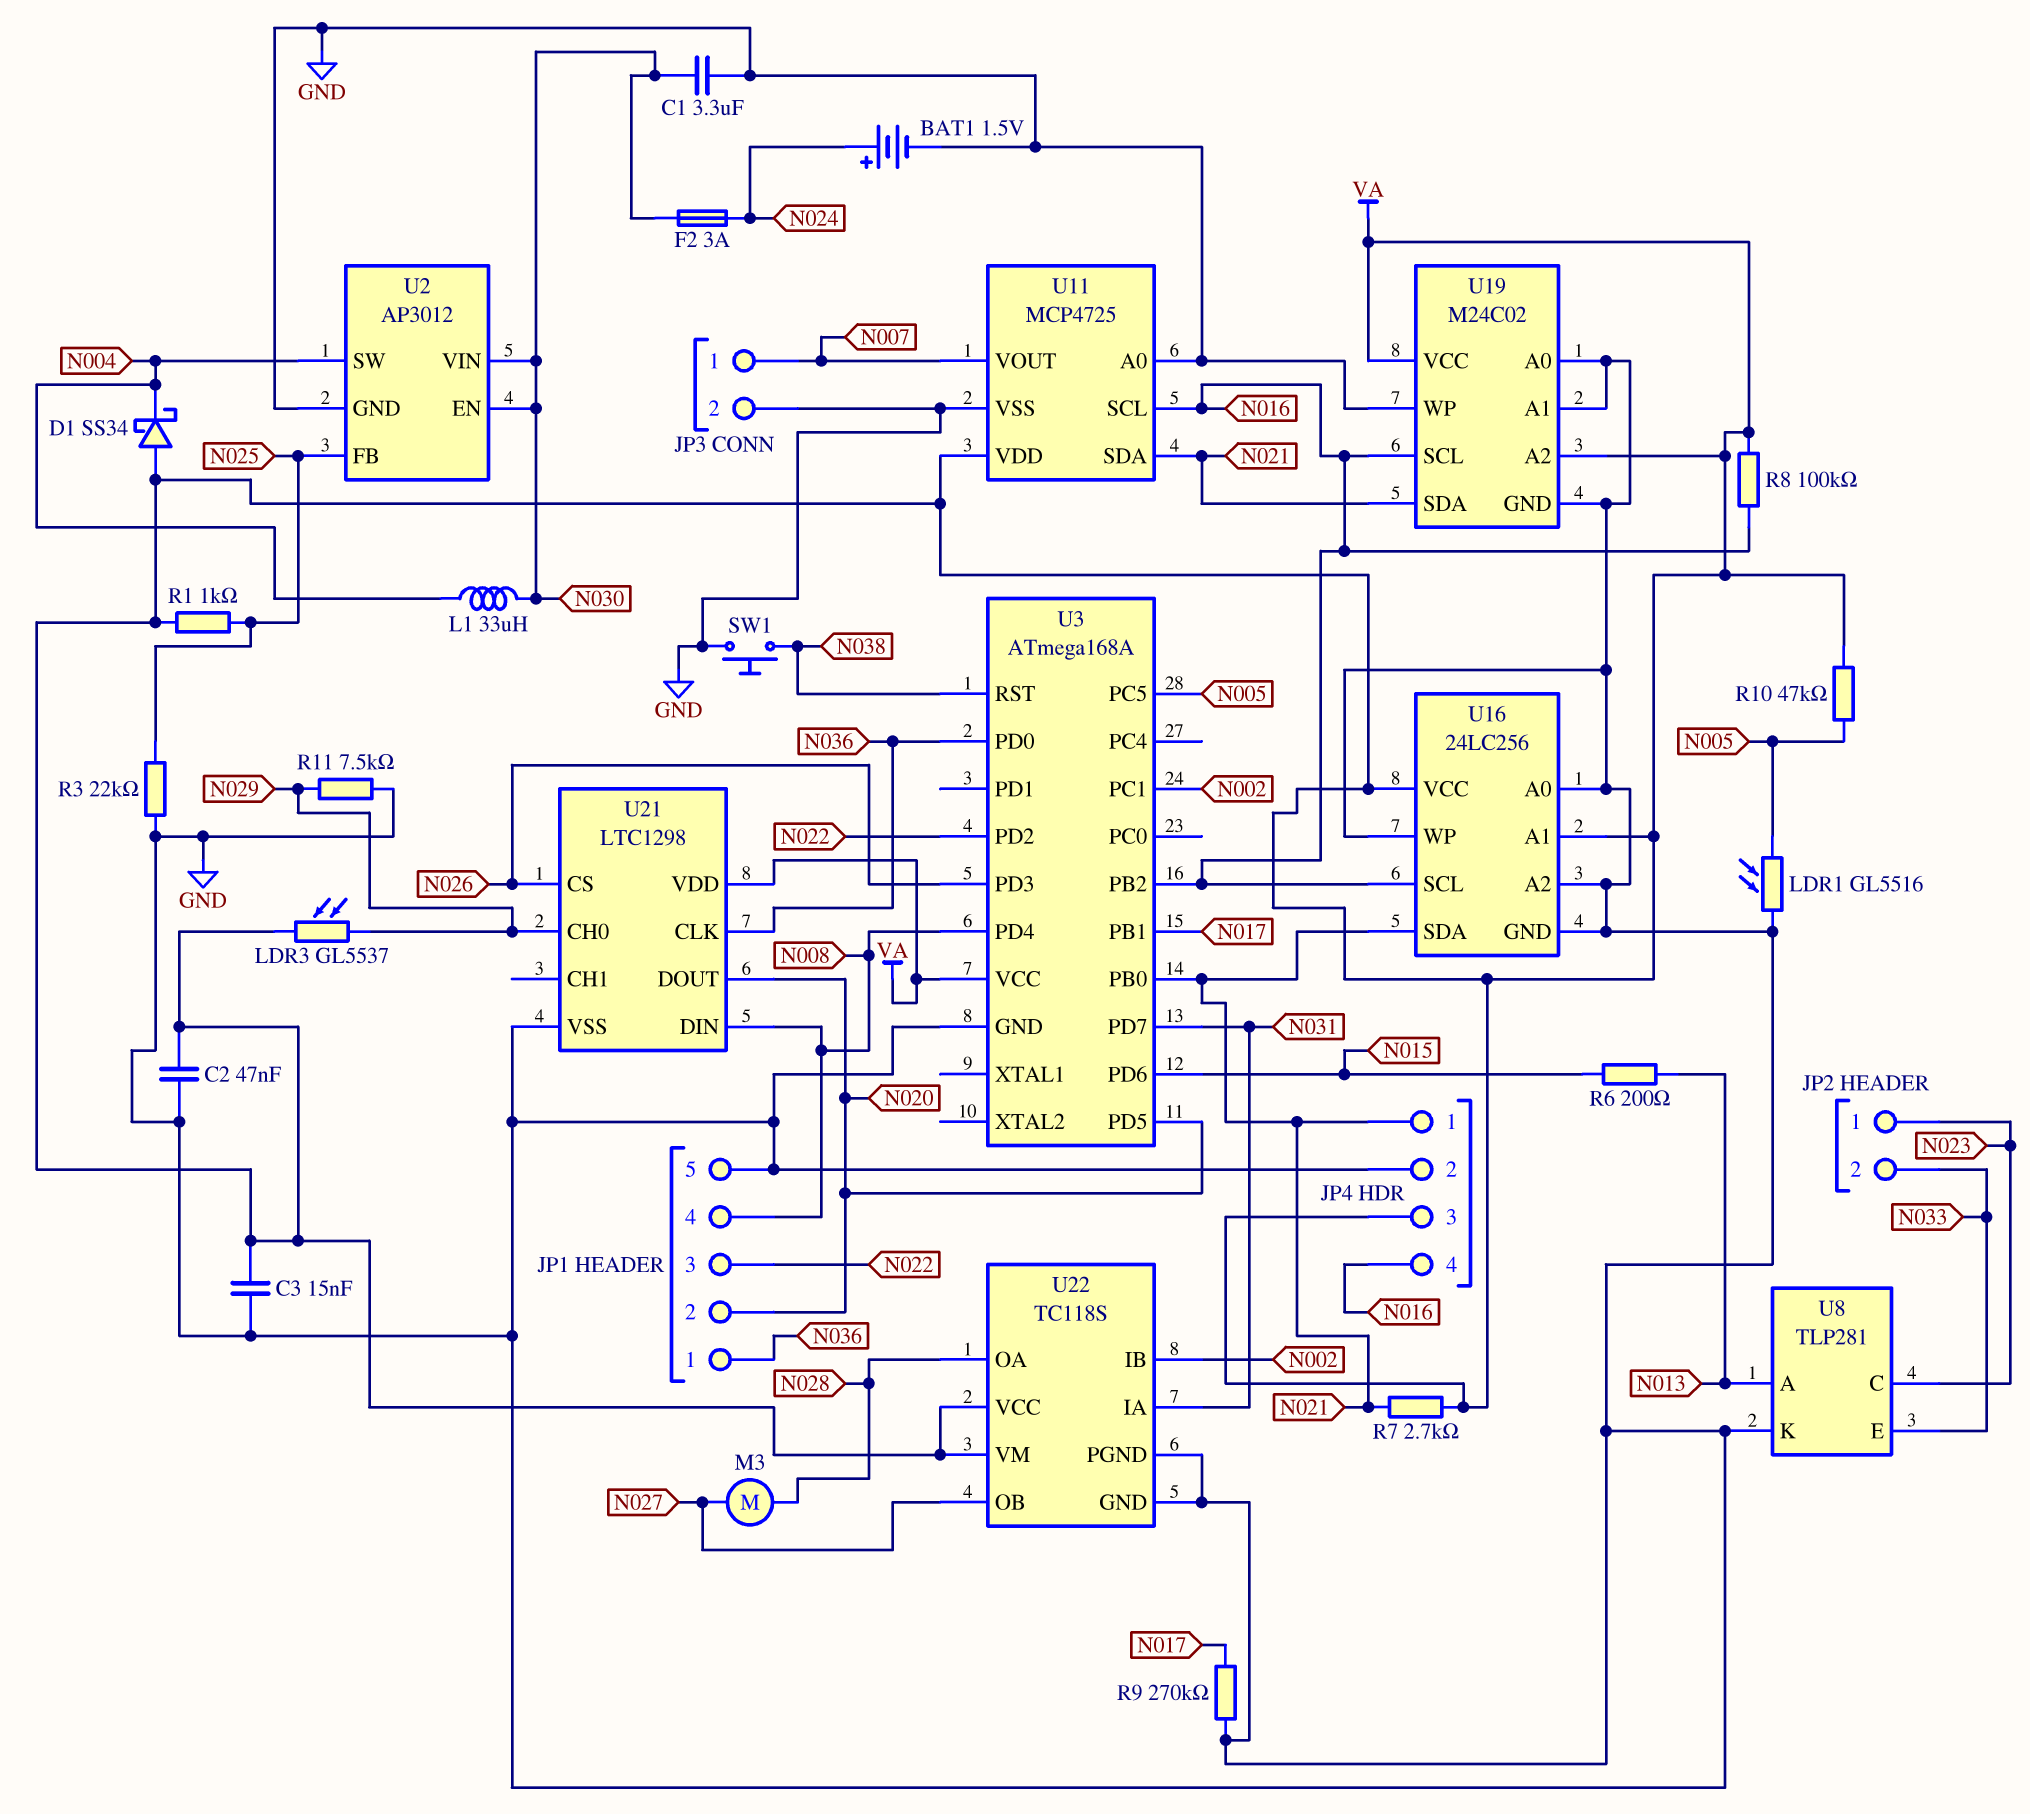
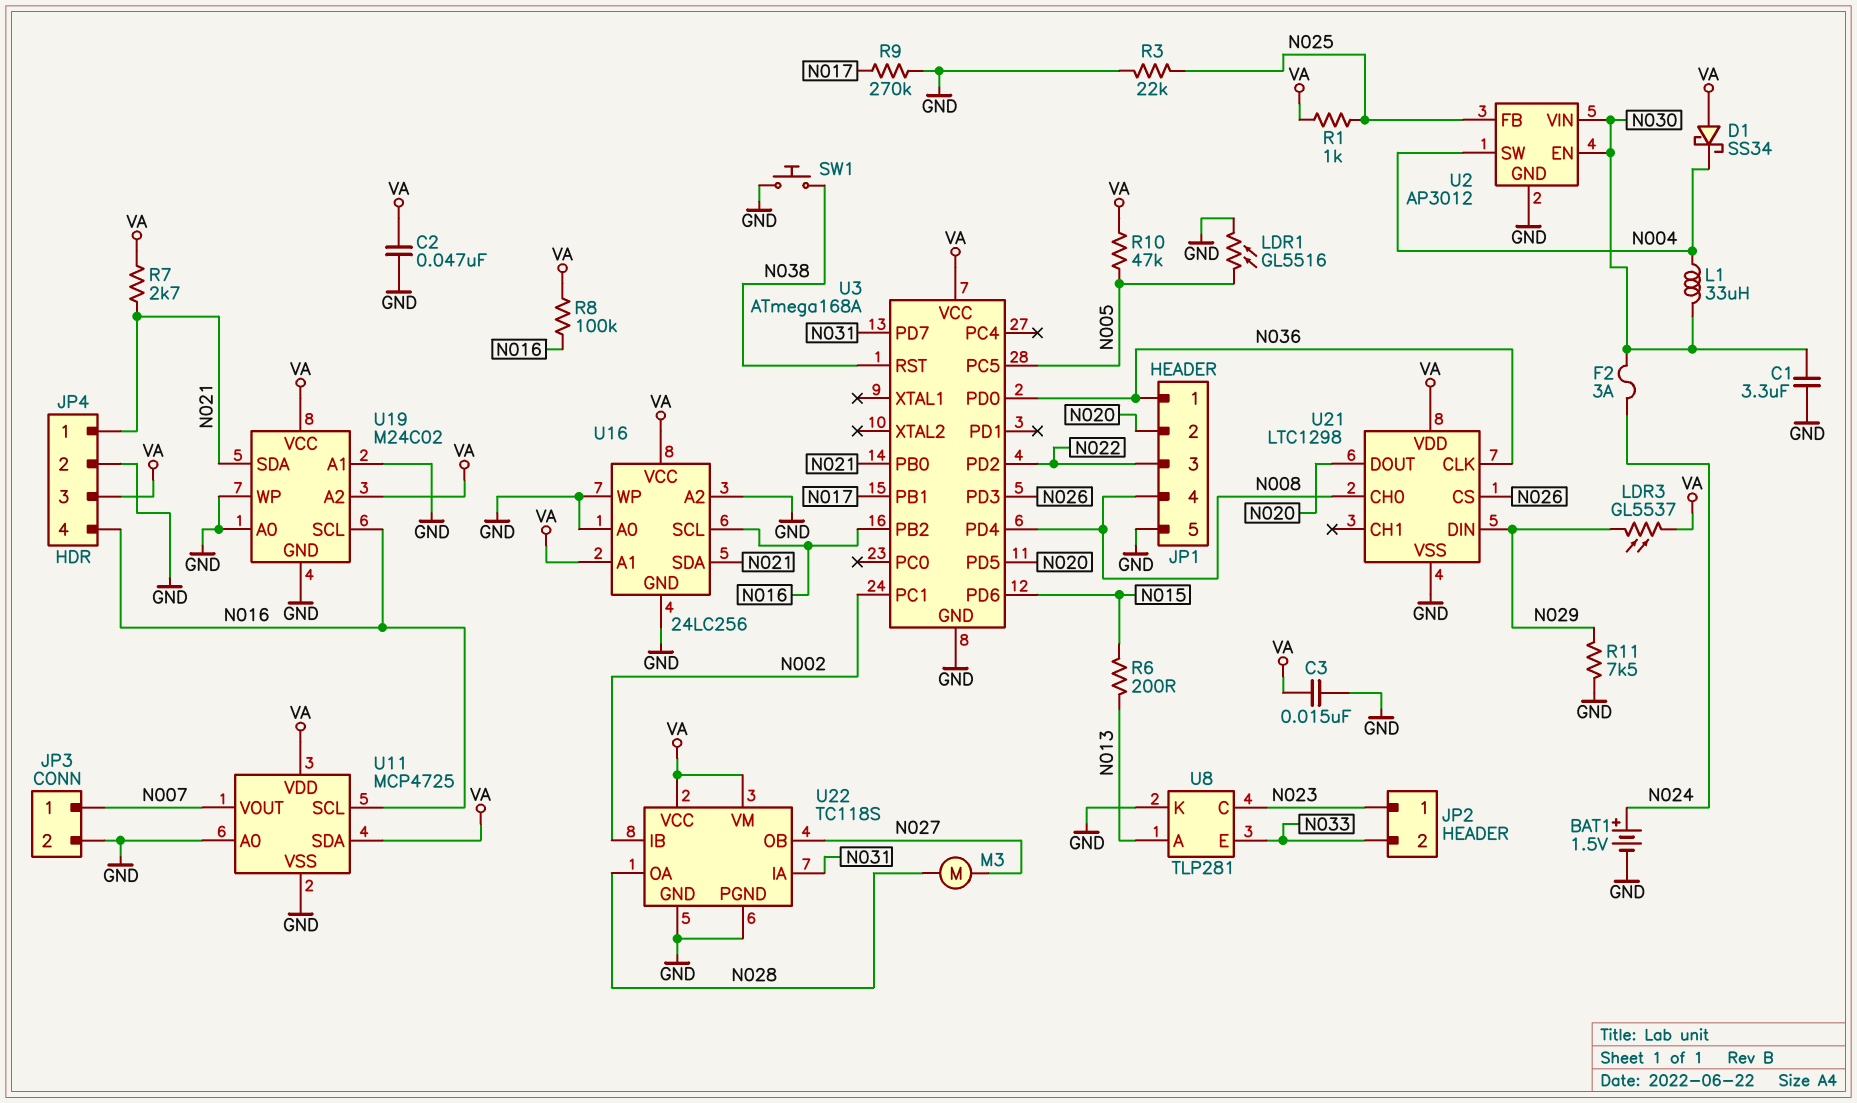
U11 pin SDA: N021 -> VA
U21 pin CH0: N029 -> N008
U21 pin DIN: N008 -> N029

